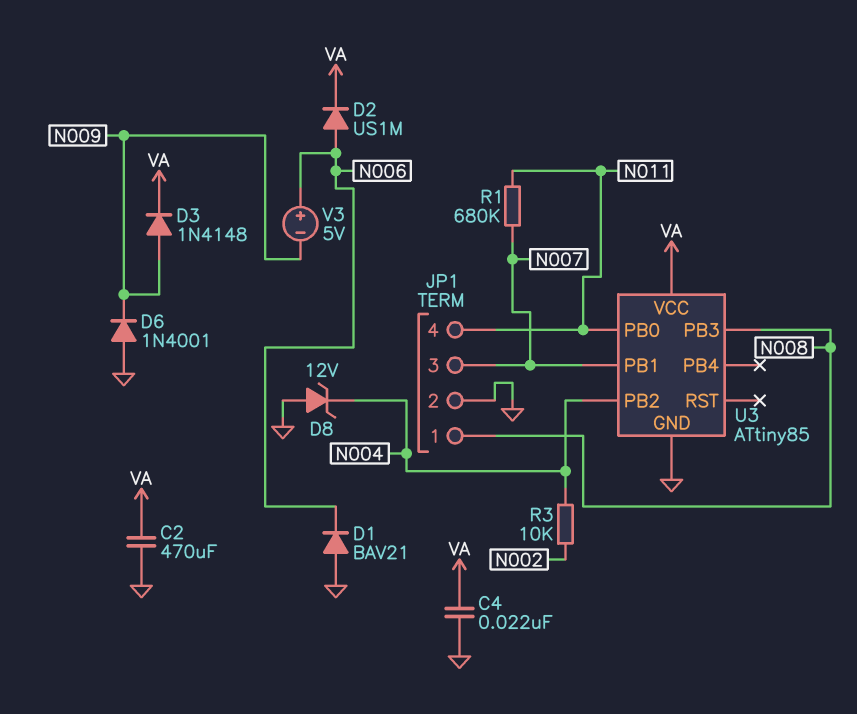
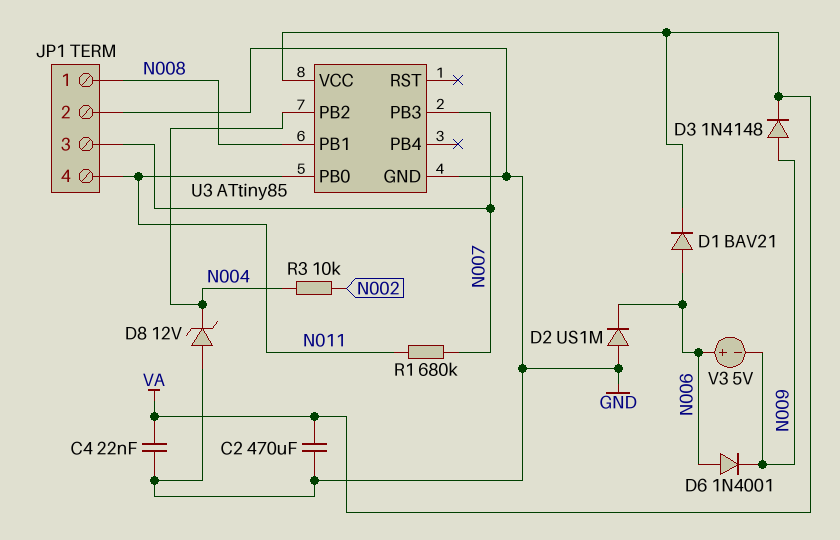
D1: diode BAV21 (A GND, K N006) -> diode BAV21 (A N006, K VA)
D2: diode US1M (A N006, K VA) -> diode US1M (A GND, K N006)
D6: diode 1N4001 (A GND, K N009) -> diode 1N4001 (A N006, K N009)
U3 pin PB1: N007 -> N008
U3 pin PB3: N008 -> N007

